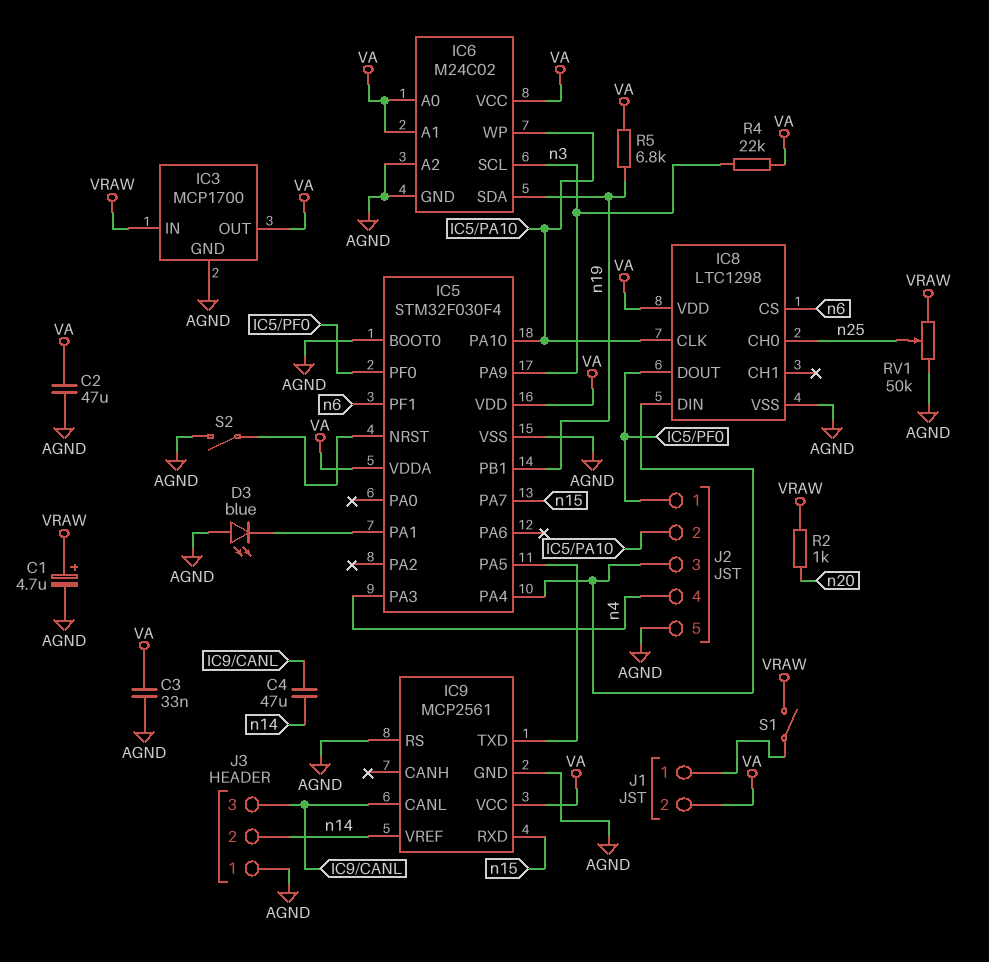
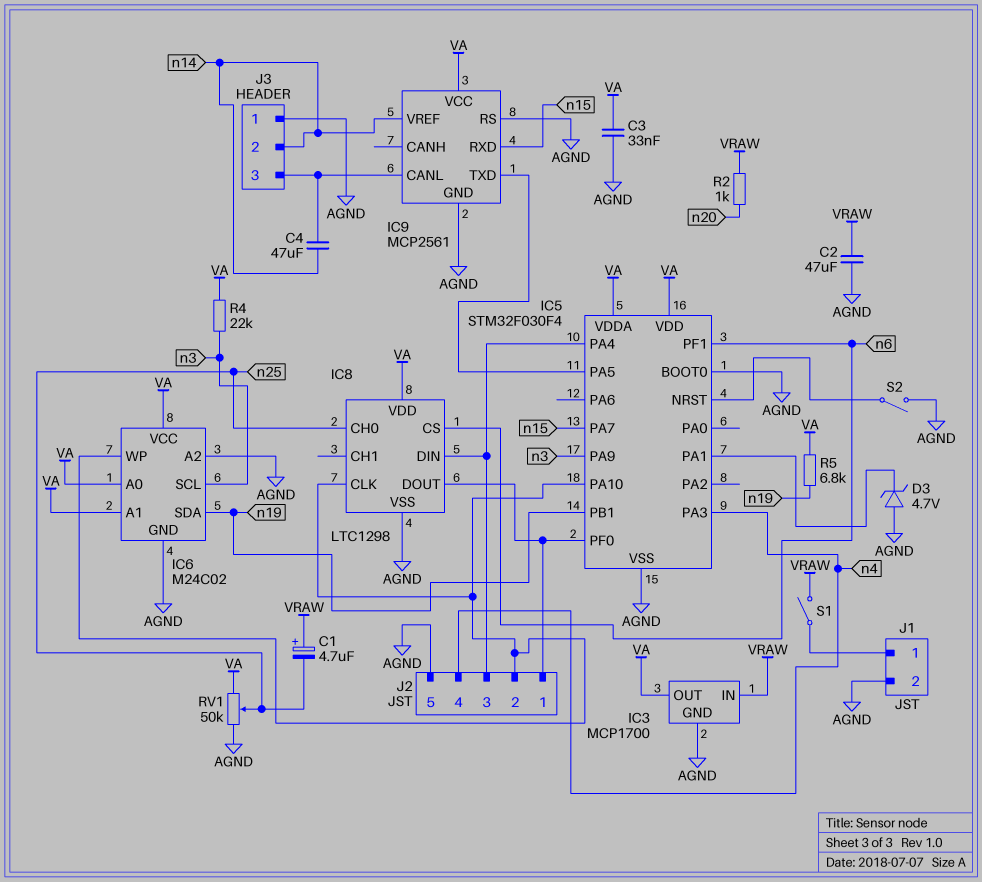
C1: 4.7uF (plus VRAW, minus AGND) -> 4.7uF (plus VRAW, minus n25)
C2: 47uF (AGND, VA) -> 47uF (AGND, VRAW)
D3: LED blue (A AGND, K IC5/PA1) -> zener 4.7V (A AGND, K IC5/PA1)
J1 pin 2: VA -> AGND
RV1: 50k (AGND, VRAW, wiper n25) -> 50k (AGND, VA, wiper n25)

